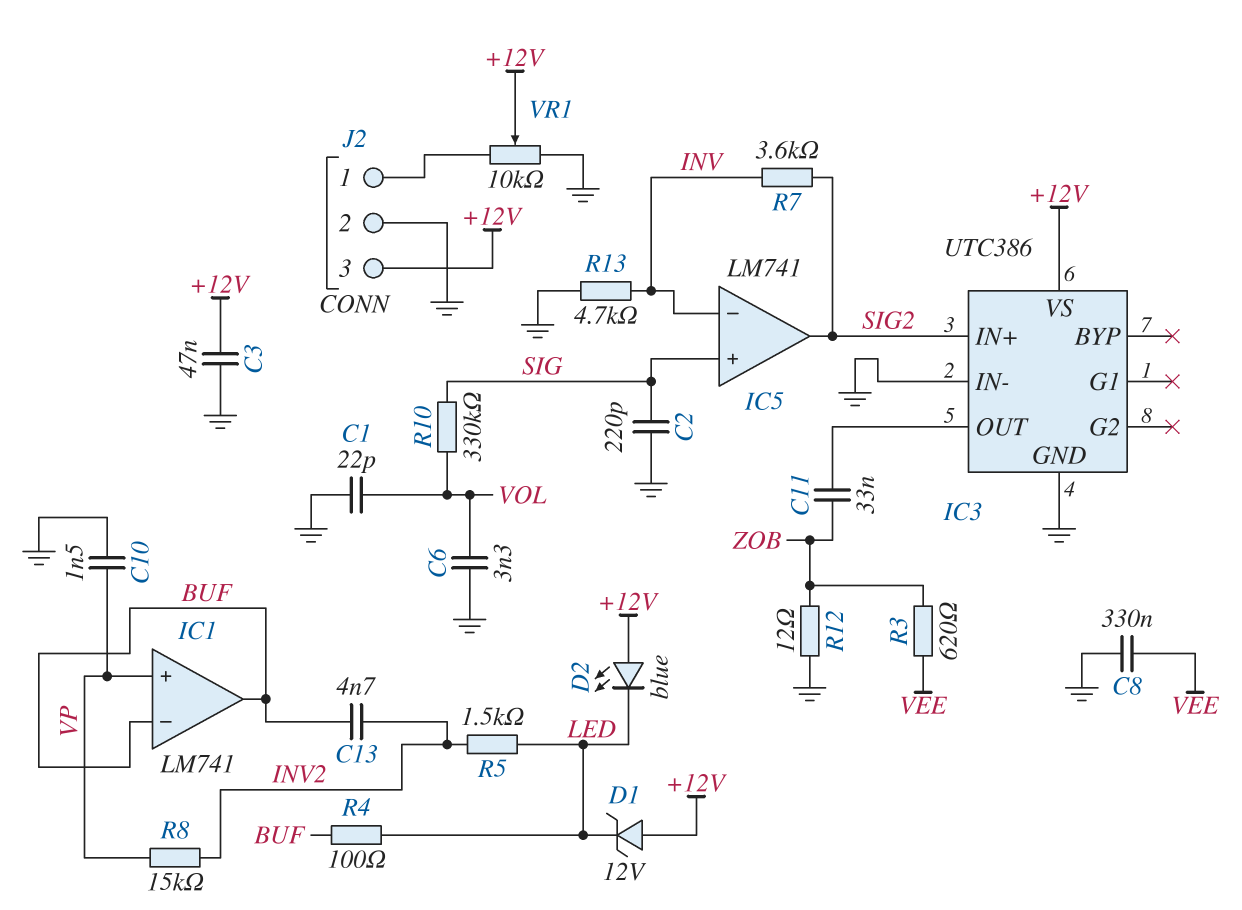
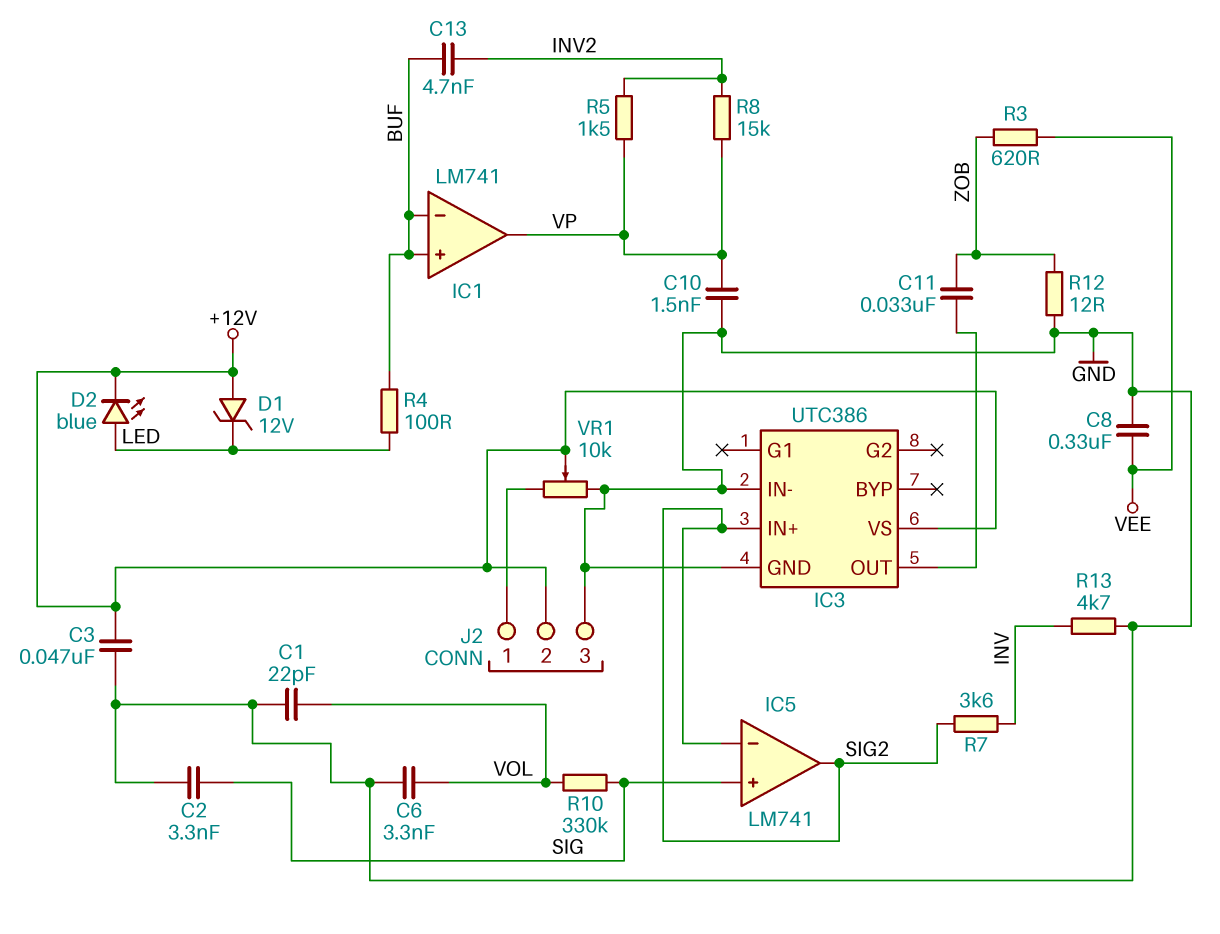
C2: 220pF (GND, SIG) -> 3.3nF (GND, SIG)
D2: LED blue (A +12V, K LED) -> LED blue (A LED, K +12V)
IC1 pin in+: VP -> BUF
IC1 pin out: BUF -> VP
IC5 pin in-: INV -> SIG2
J2 pin 2: GND -> +12V
J2 pin 3: +12V -> GND
R5: 1.5k (INV2, LED) -> 1.5k (INV2, VP)

